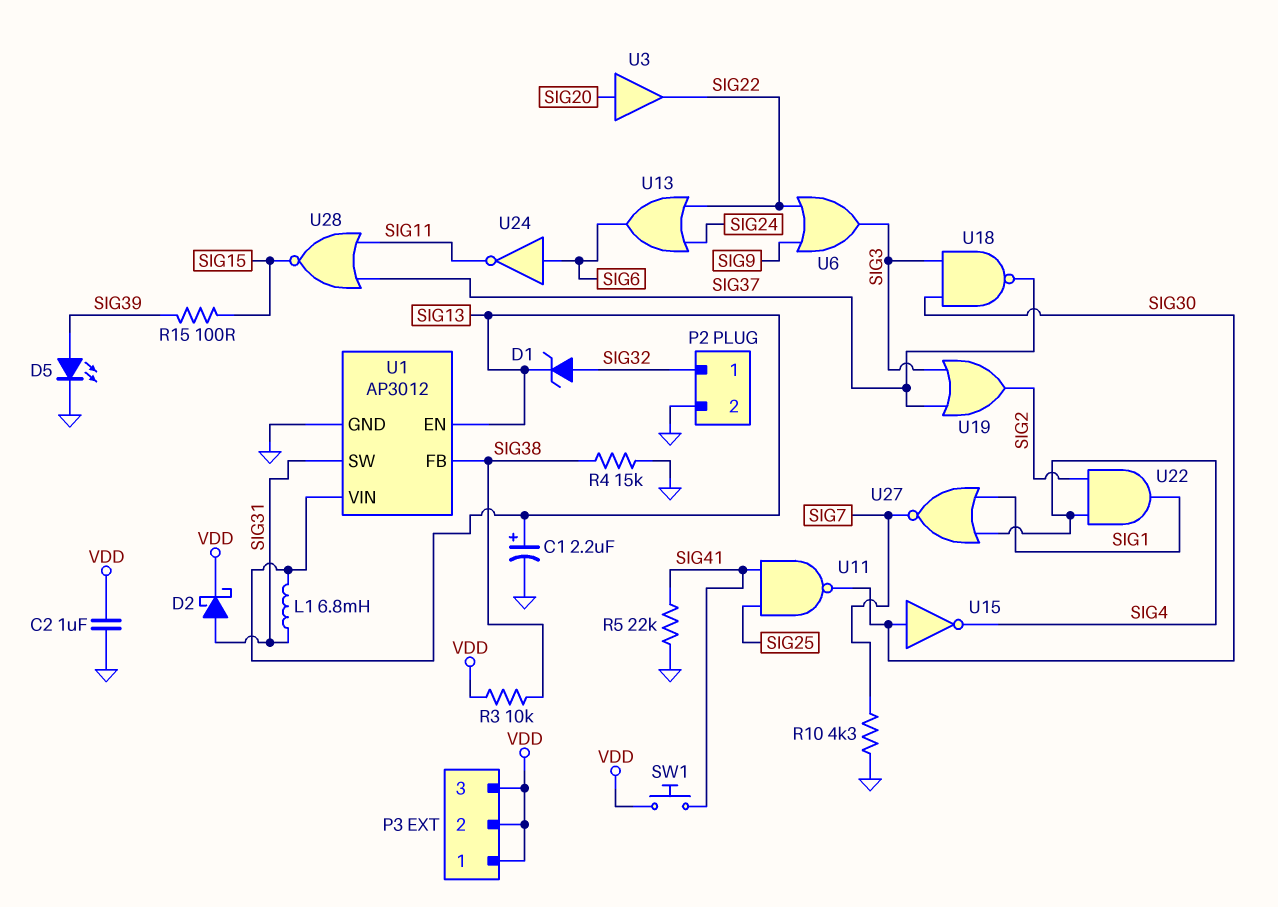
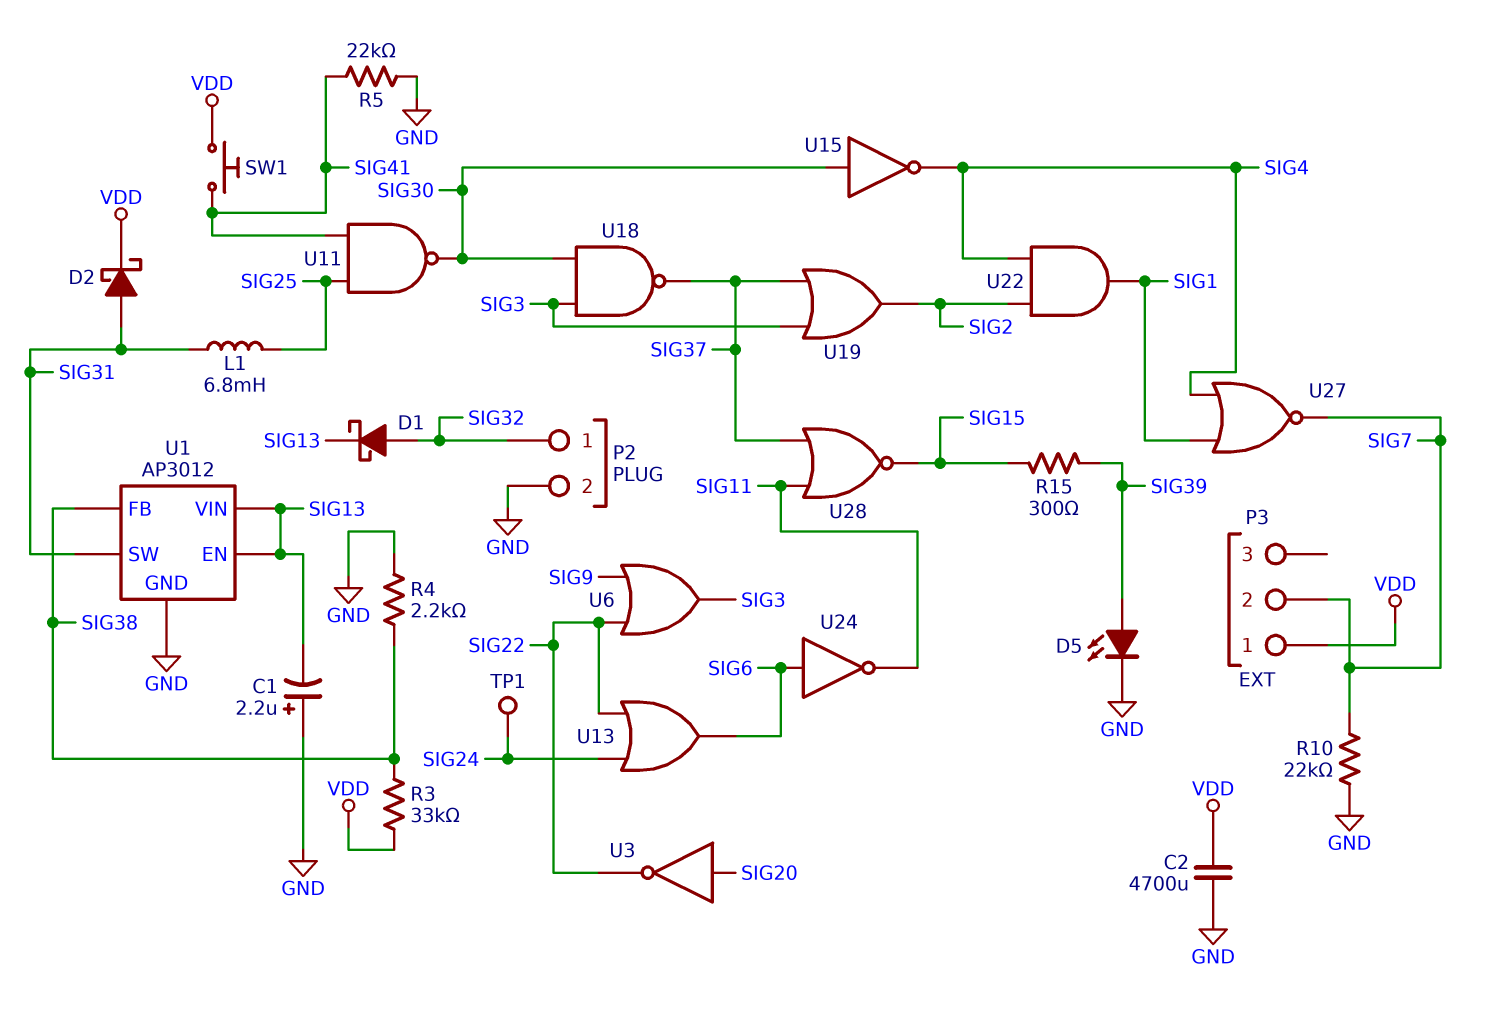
C1: 2.2uF (plus SIG13, minus GND) -> 2.2uF (plus GND, minus SIG13)
C2: 1uF (GND, VDD) -> 4700uF (GND, VDD)
D1: zener (A SIG32, K SIG13) -> schottky (A SIG32, K SIG13)
L1: 6.8mH (SIG13, SIG31) -> 6.8mH (SIG25, SIG31)
P3 pin 2: VDD -> SIG7
P3 pin 3: VDD -> none
R3: 10k (SIG38, VDD) -> 33k (SIG38, VDD)
R4: 15k (GND, SIG38) -> 2.2k (GND, SIG38)
R10: 4.3k (GND, SIG7) -> 22k (GND, SIG7)
R15: 100 (SIG15, SIG39) -> 300 (SIG15, SIG39)
TP1: none -> test point (SIG24)
U3: buffer (in SIG20, out SIG22) -> NOT (in SIG20, out SIG22)

